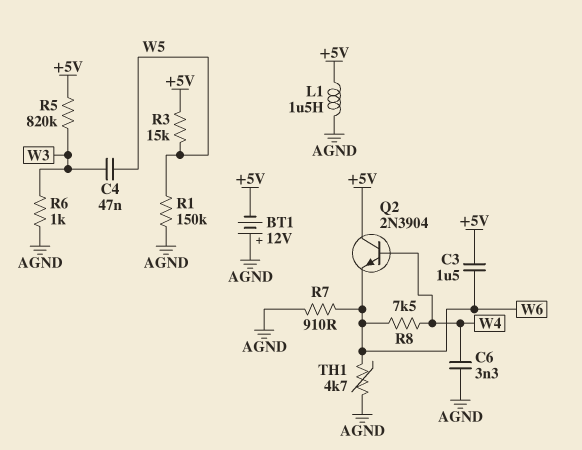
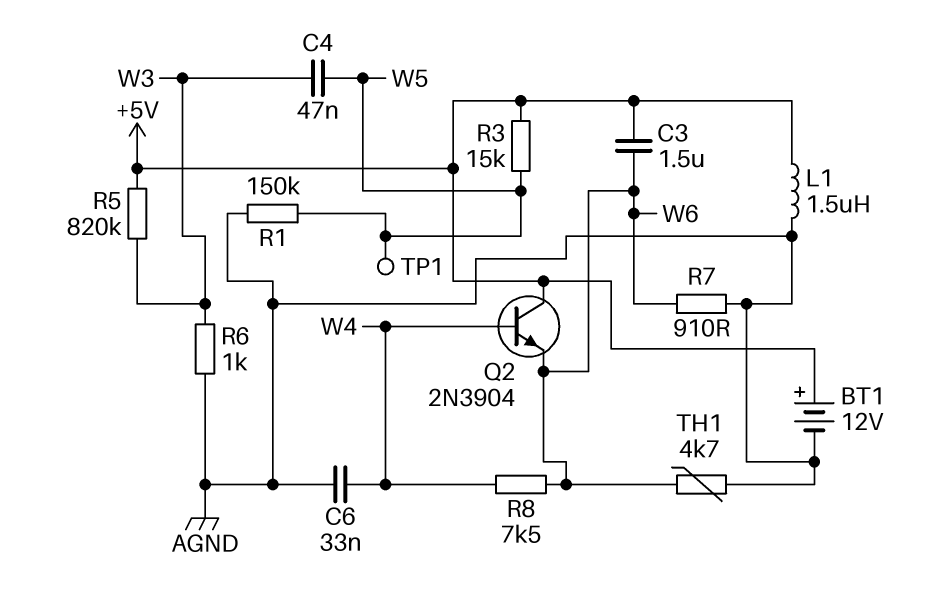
BT1: 12V (plus AGND, minus +5V) -> 12V (plus +5V, minus AGND)
C6: 3.3nF (AGND, W4) -> 33nF (AGND, W4)
TP1: none -> test point (W5)

